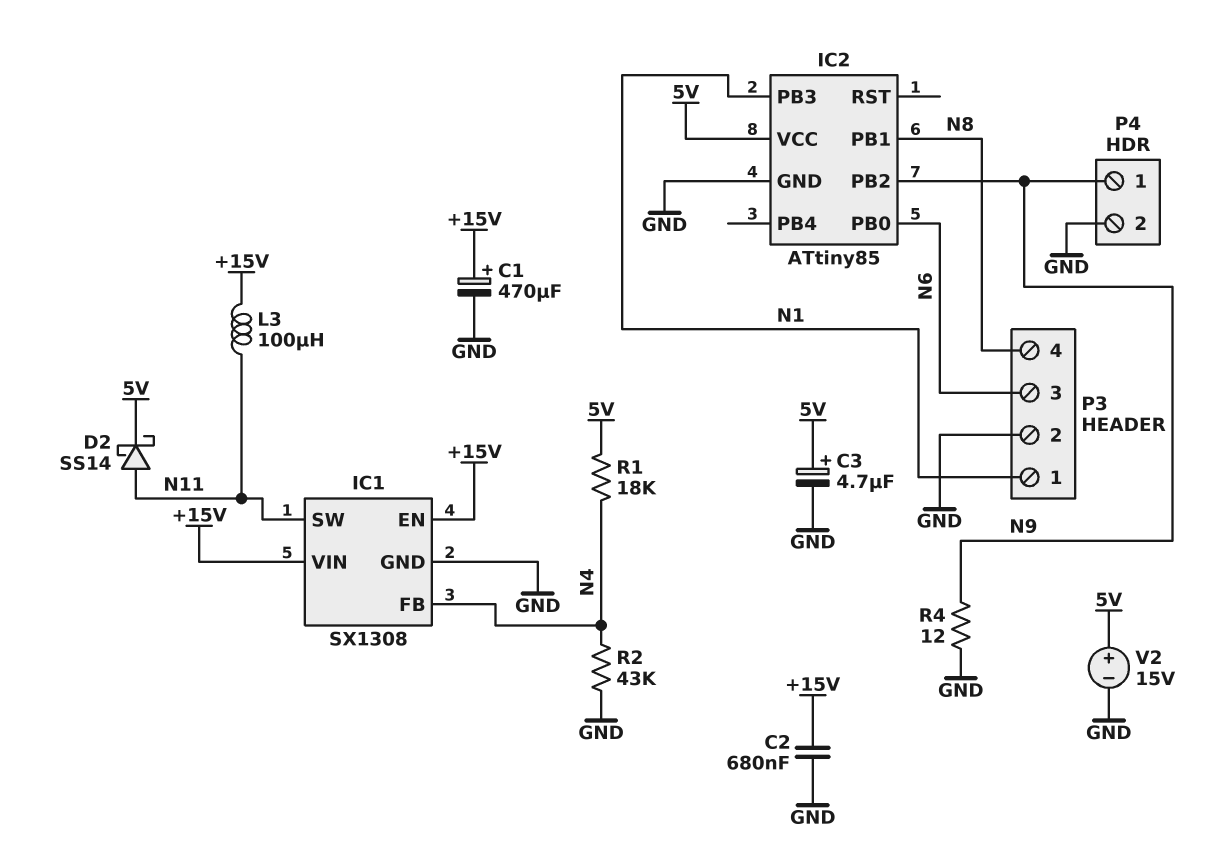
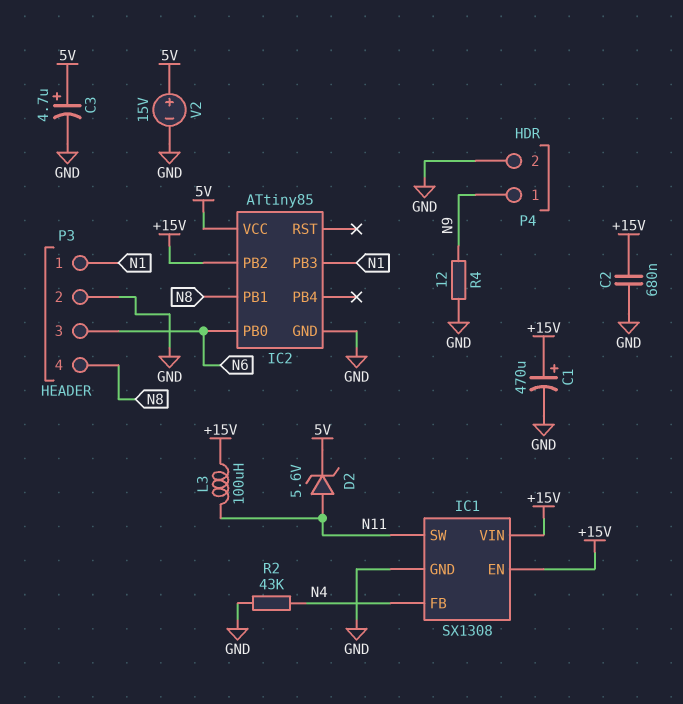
D2: schottky SS14 (A N11, K 5V) -> zener 5.6V (A N11, K 5V)
IC2 pin PB2: N9 -> +15V
R1: 18k (5V, N4) -> none

